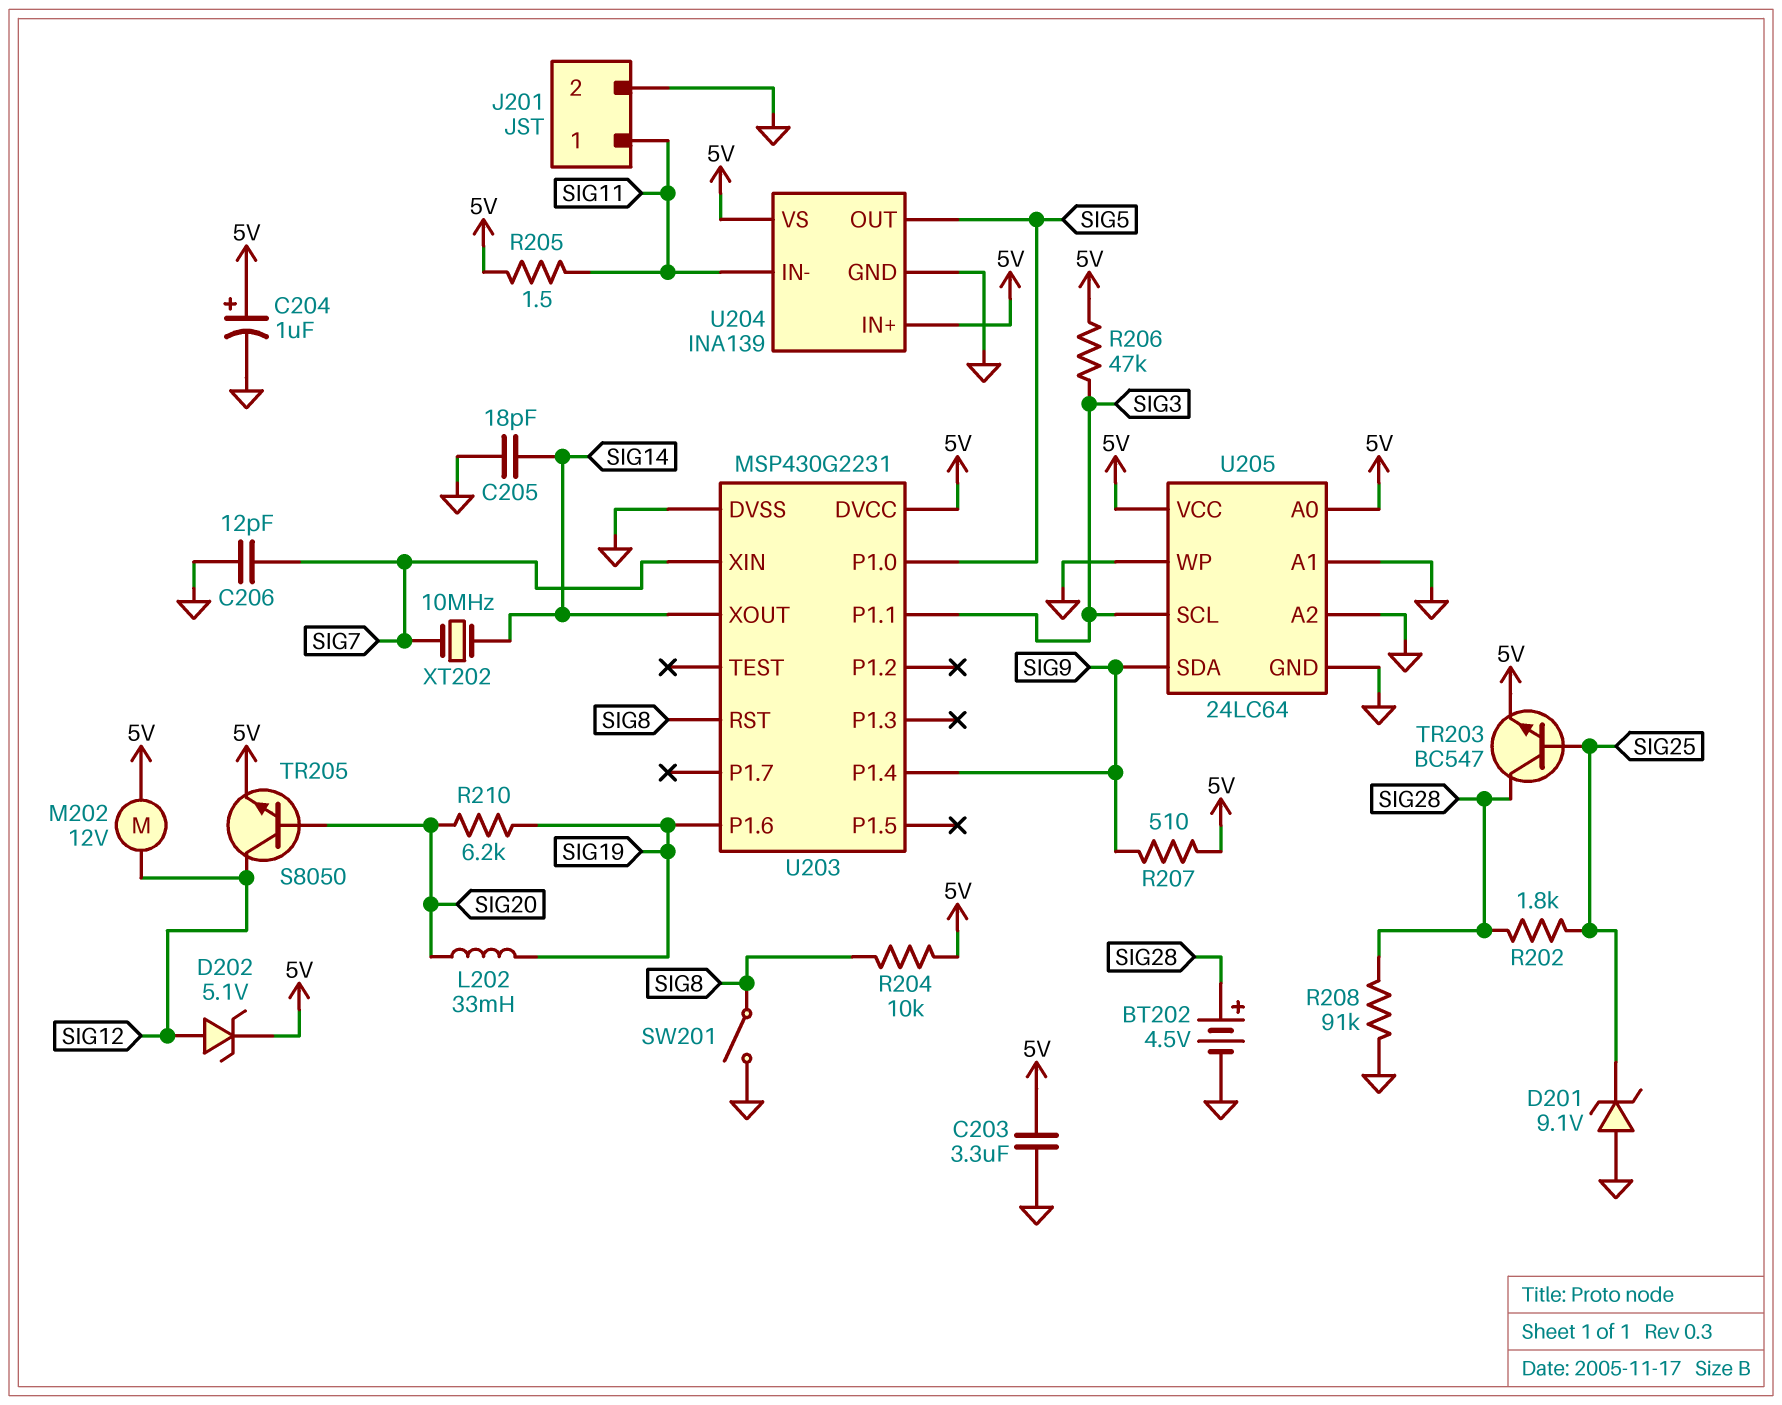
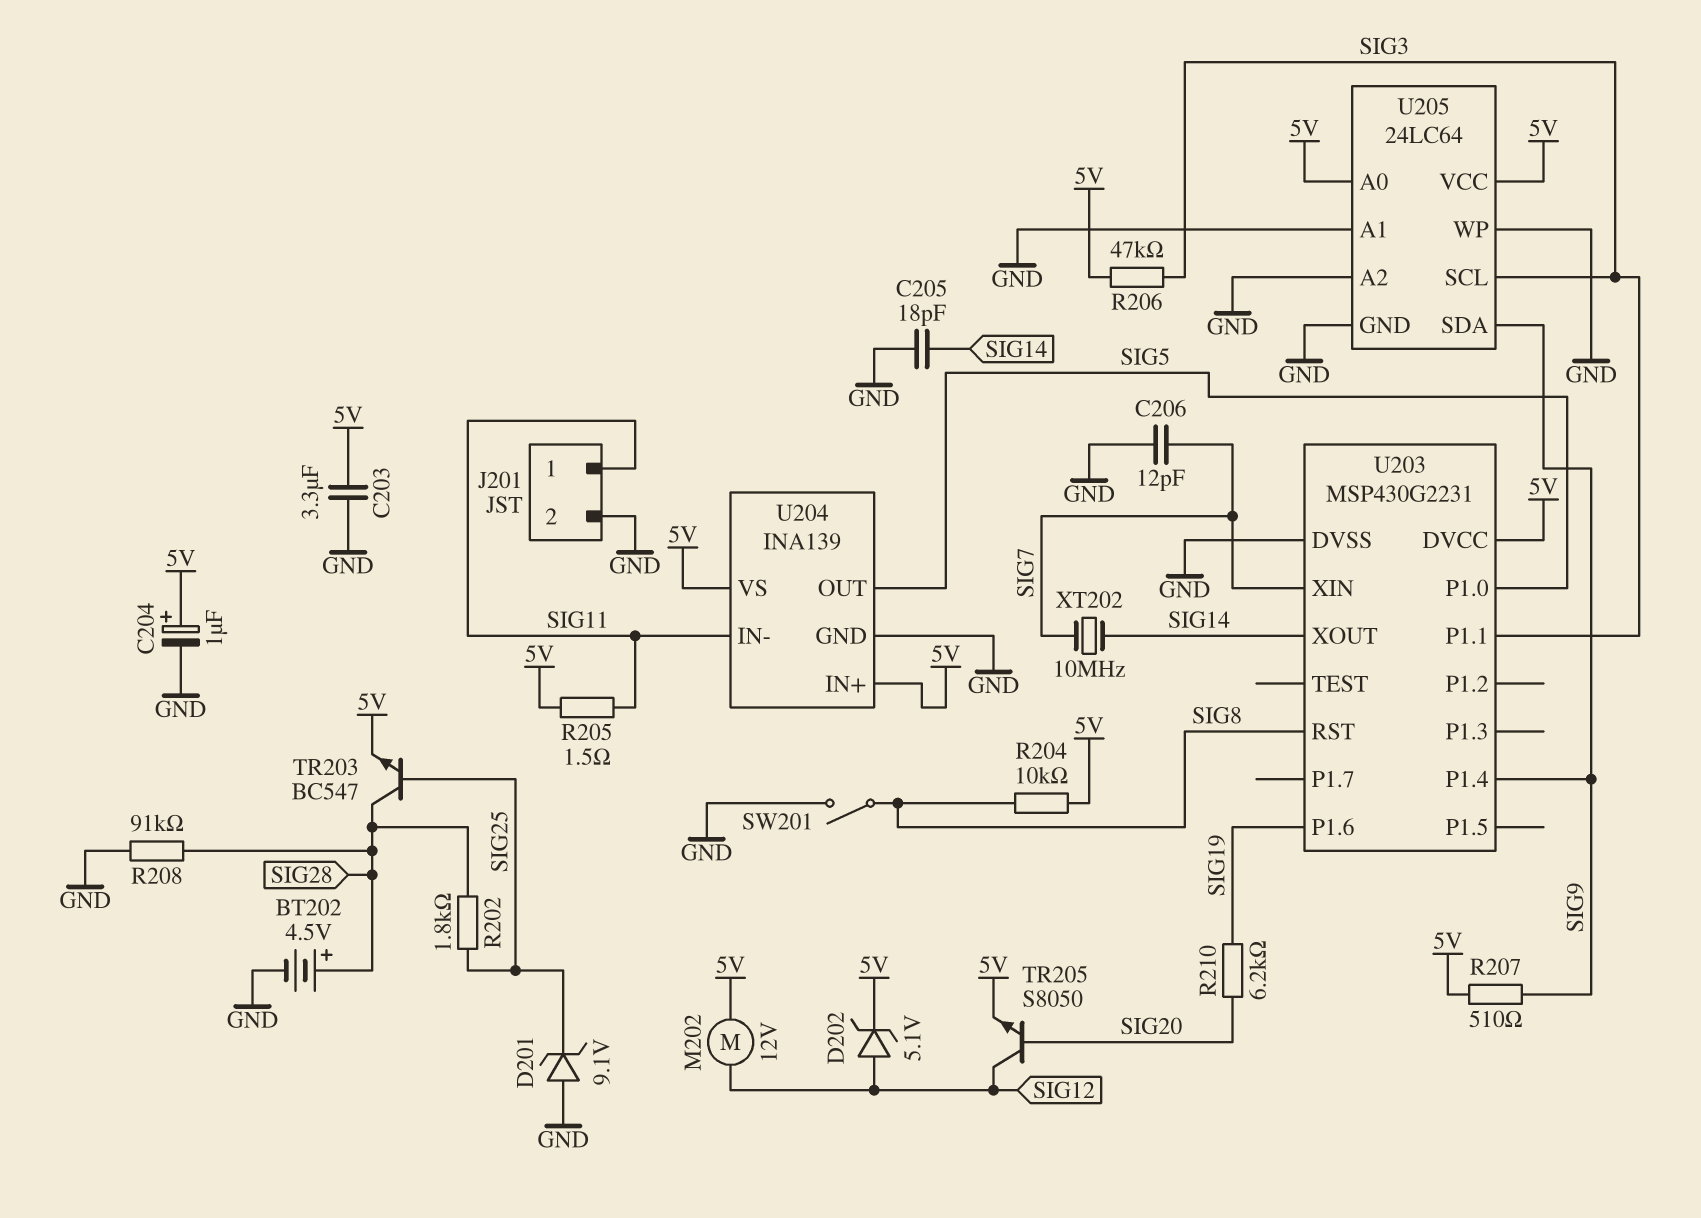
L202: 33mH (SIG19, SIG20) -> none

